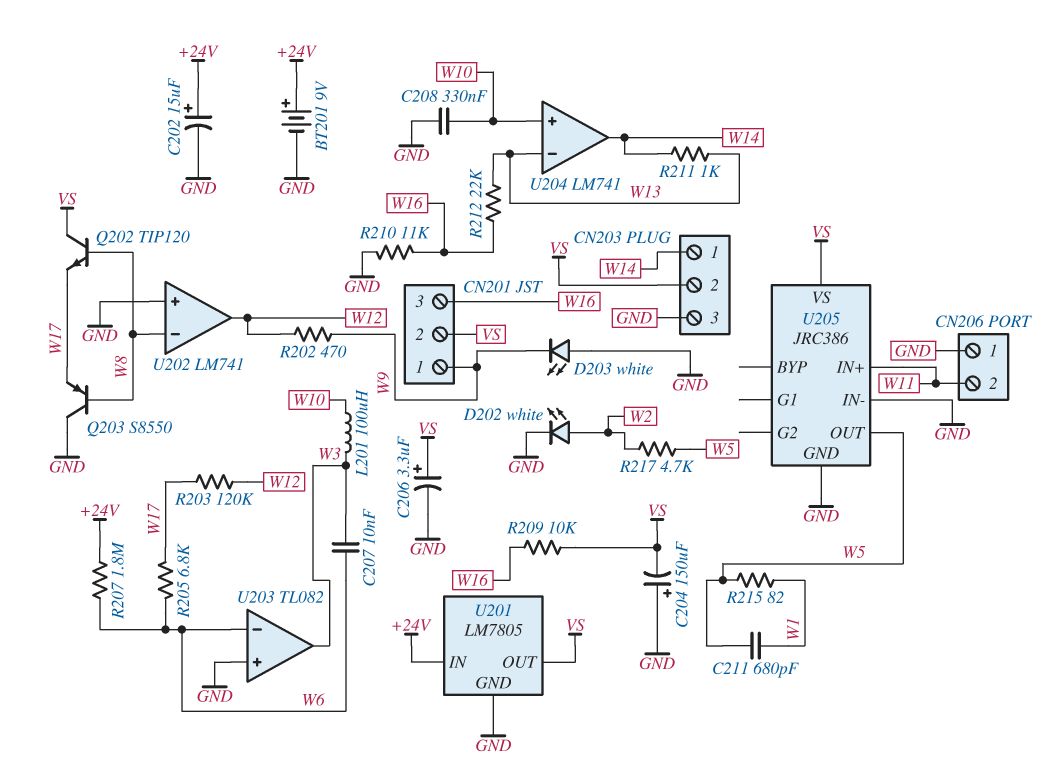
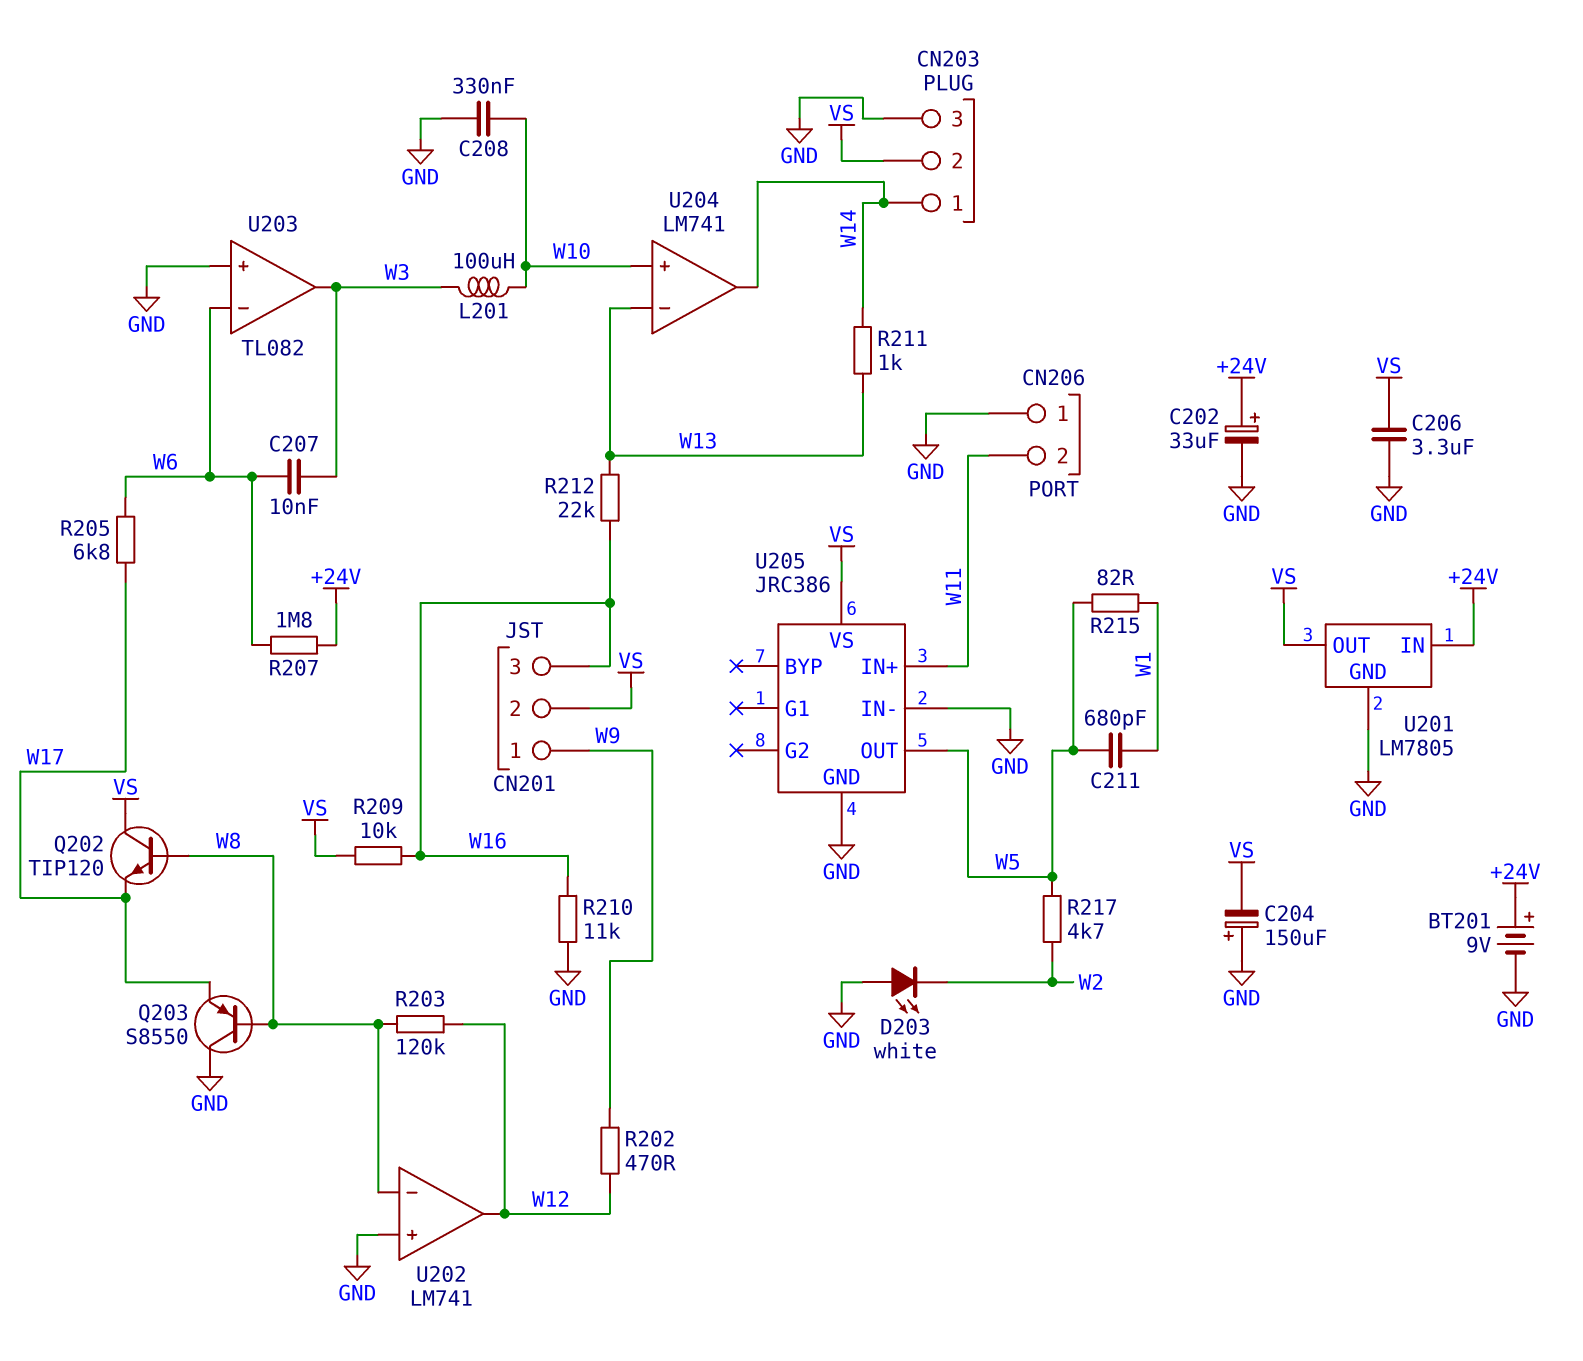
C202: 15uF (plus +24V, minus GND) -> 33uF (plus +24V, minus GND)
C206: 3.3uF (plus VS, minus GND) -> 3.3uF (GND, VS)
D202: LED white (A W2, K GND) -> none
D203: LED white (A GND, K W9) -> LED white (A GND, K W2)
R203: 120k (W12, W17) -> 120k (W8, W12)

